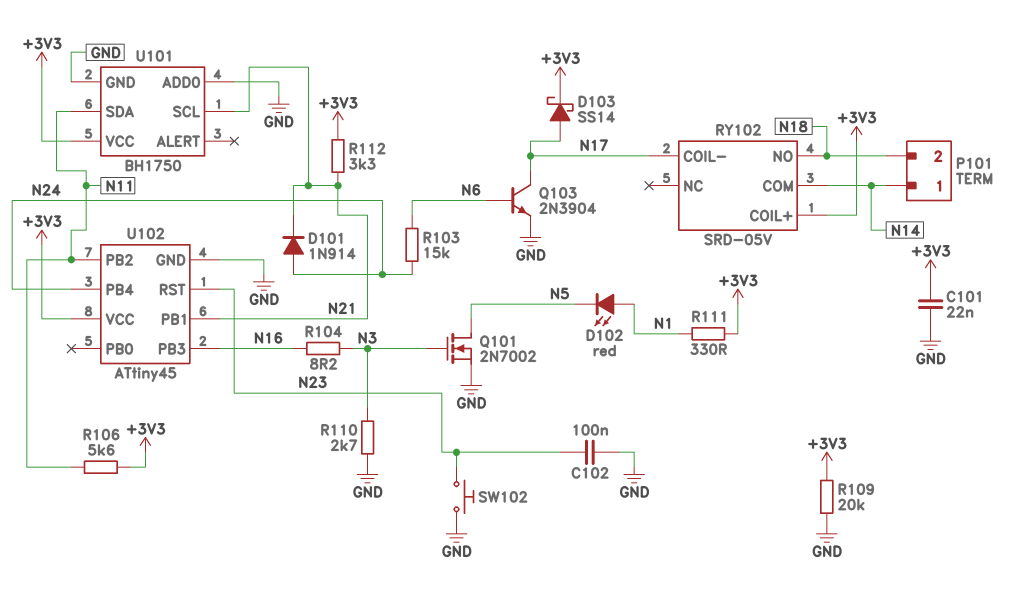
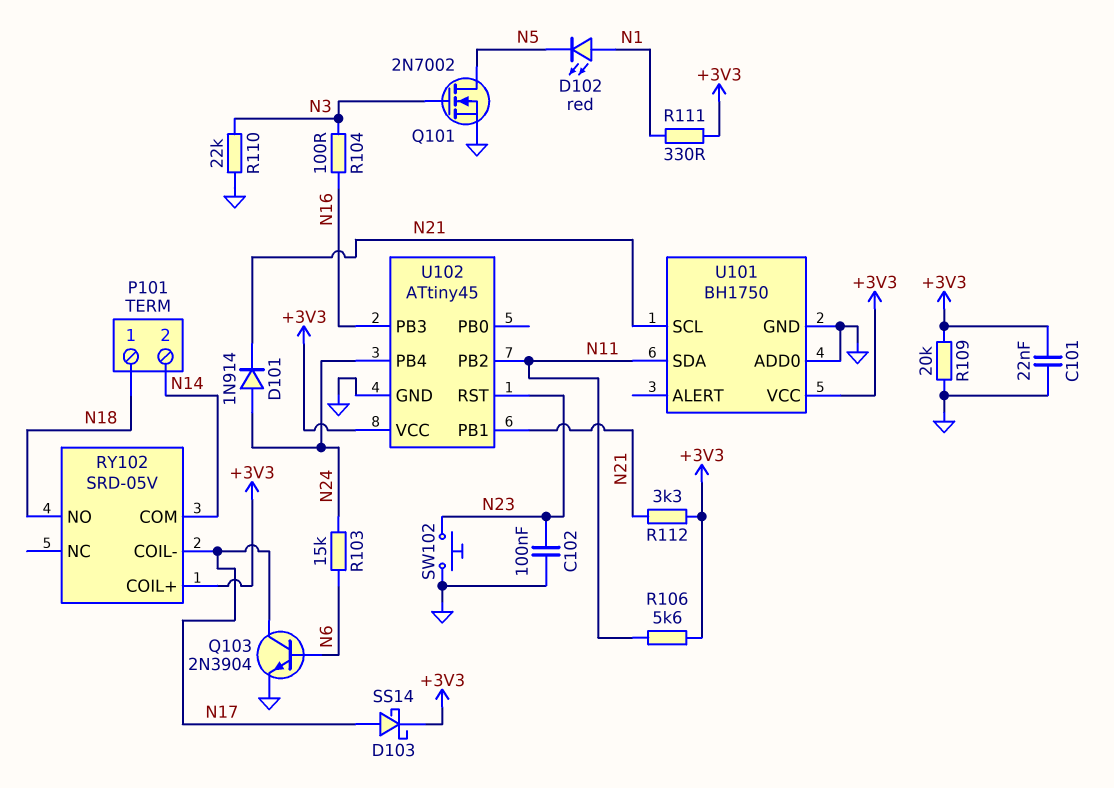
P101 pin 1: N14 -> N18
P101 pin 2: N18 -> N14
R104: 8.2 (N3, N16) -> 100 (N3, N16)
R110: 2.7k (GND, N3) -> 22k (GND, N3)

